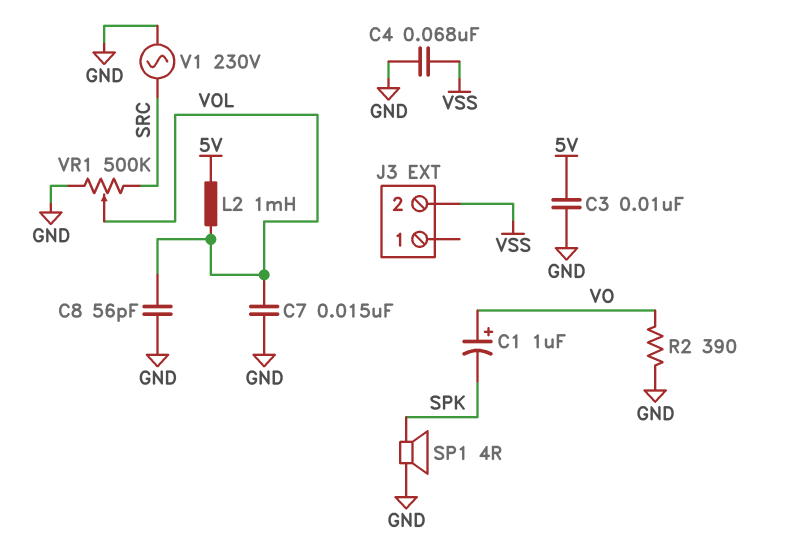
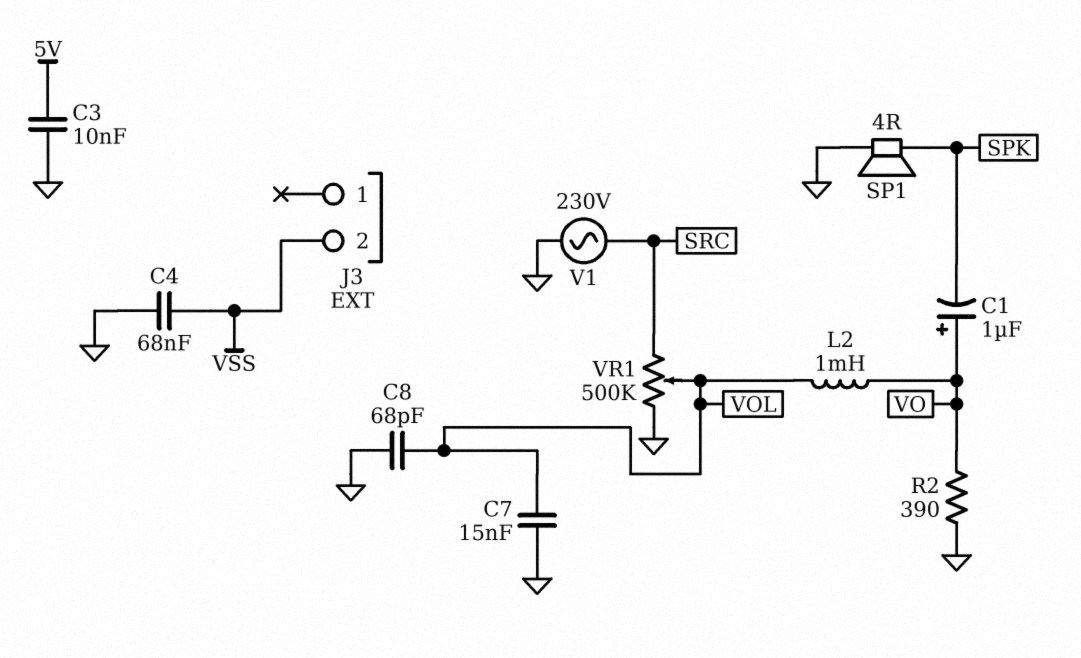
C8: 56pF (GND, VOL) -> 68pF (GND, VOL)
L2: 1mH (5V, VOL) -> 1mH (VO, VOL)

